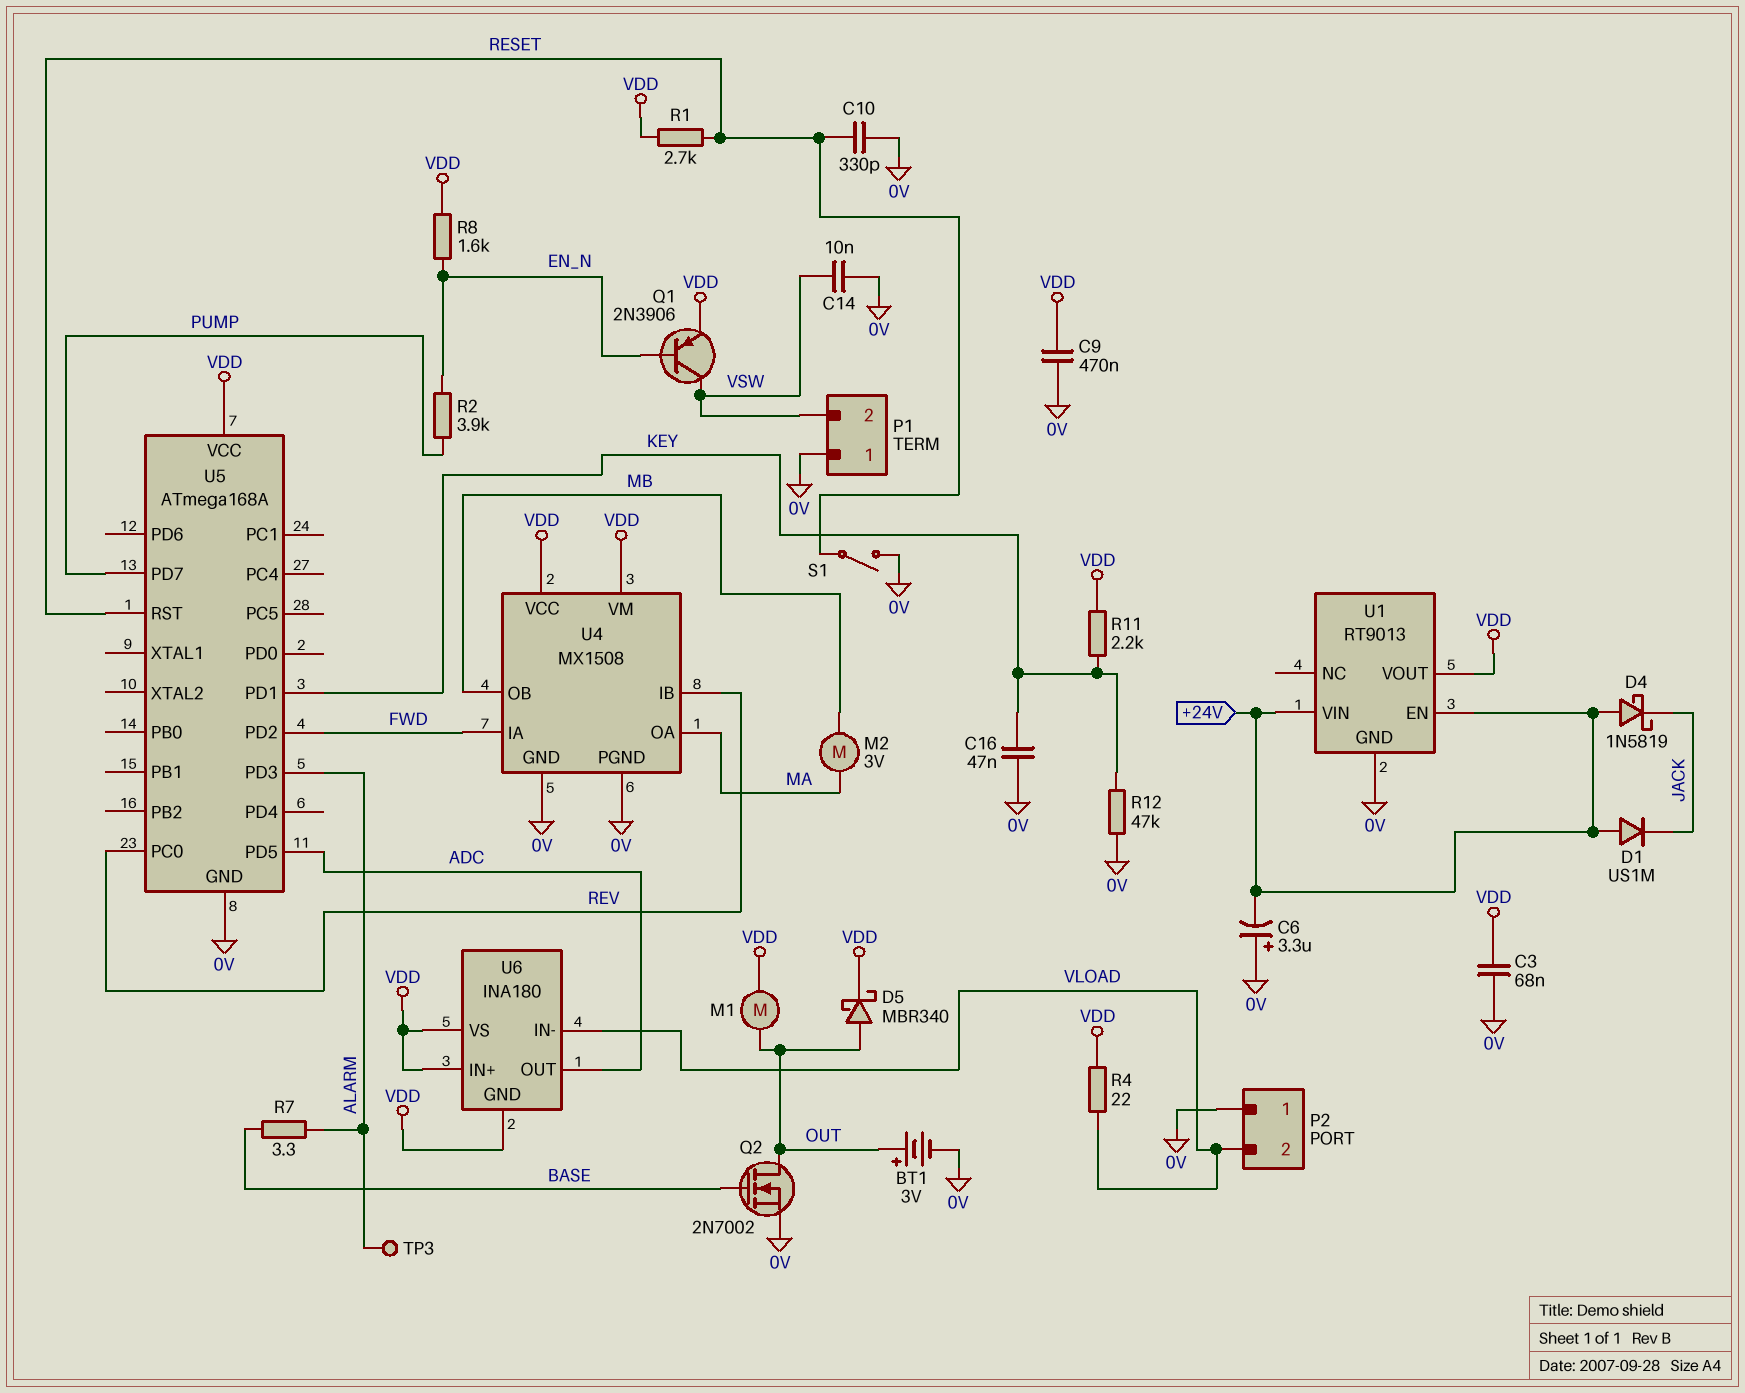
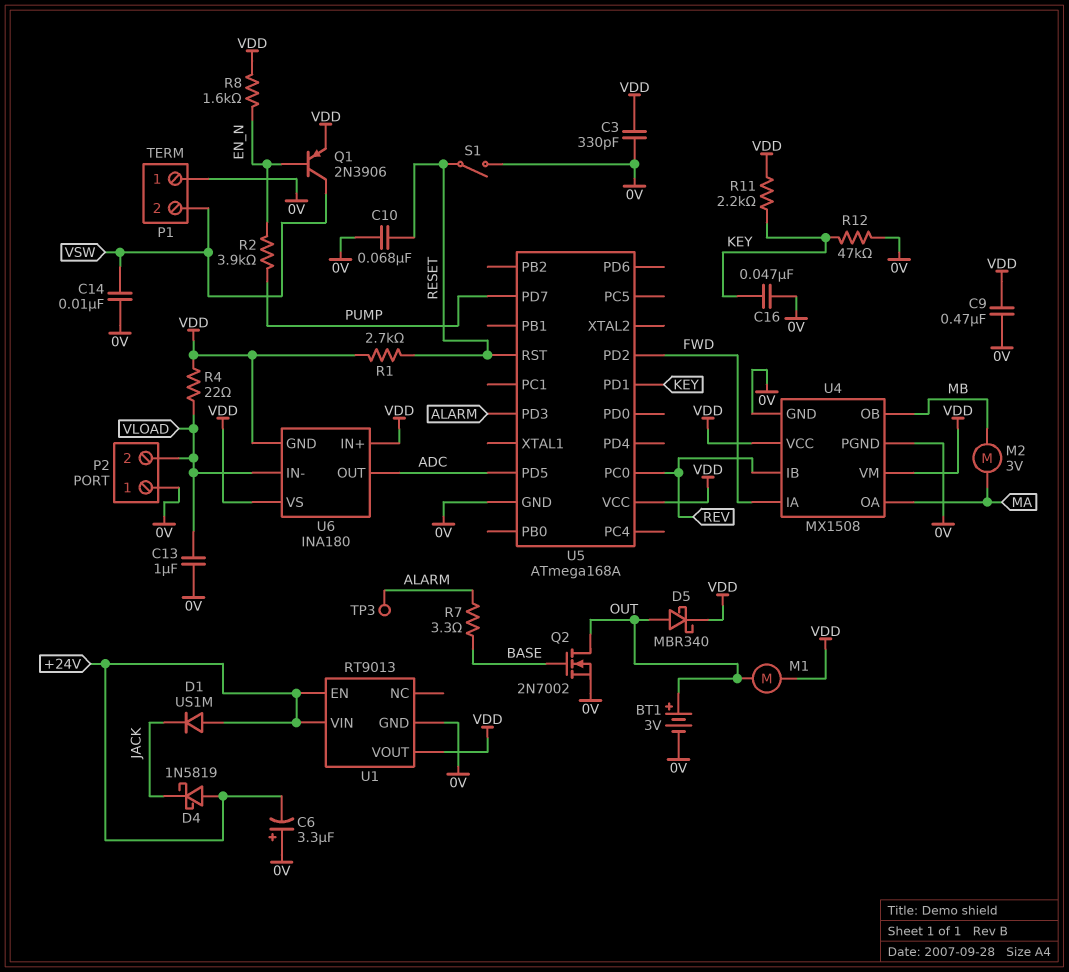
C3: 68nF (0V, VDD) -> 330pF (0V, VDD)
C10: 330pF (0V, RESET) -> 68nF (0V, RESET)
C13: none -> 1uF (0V, VLOAD)

